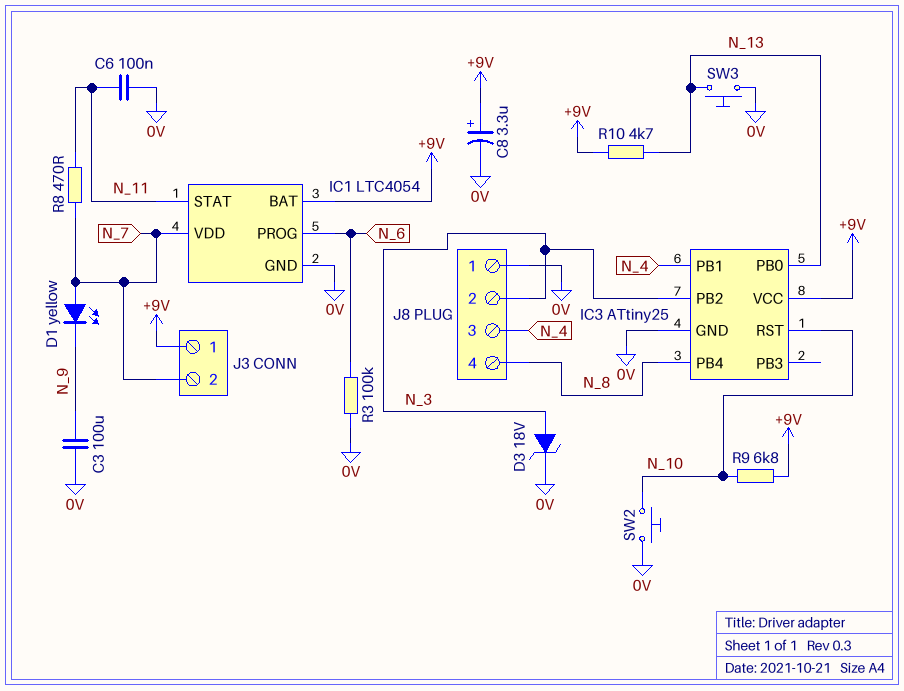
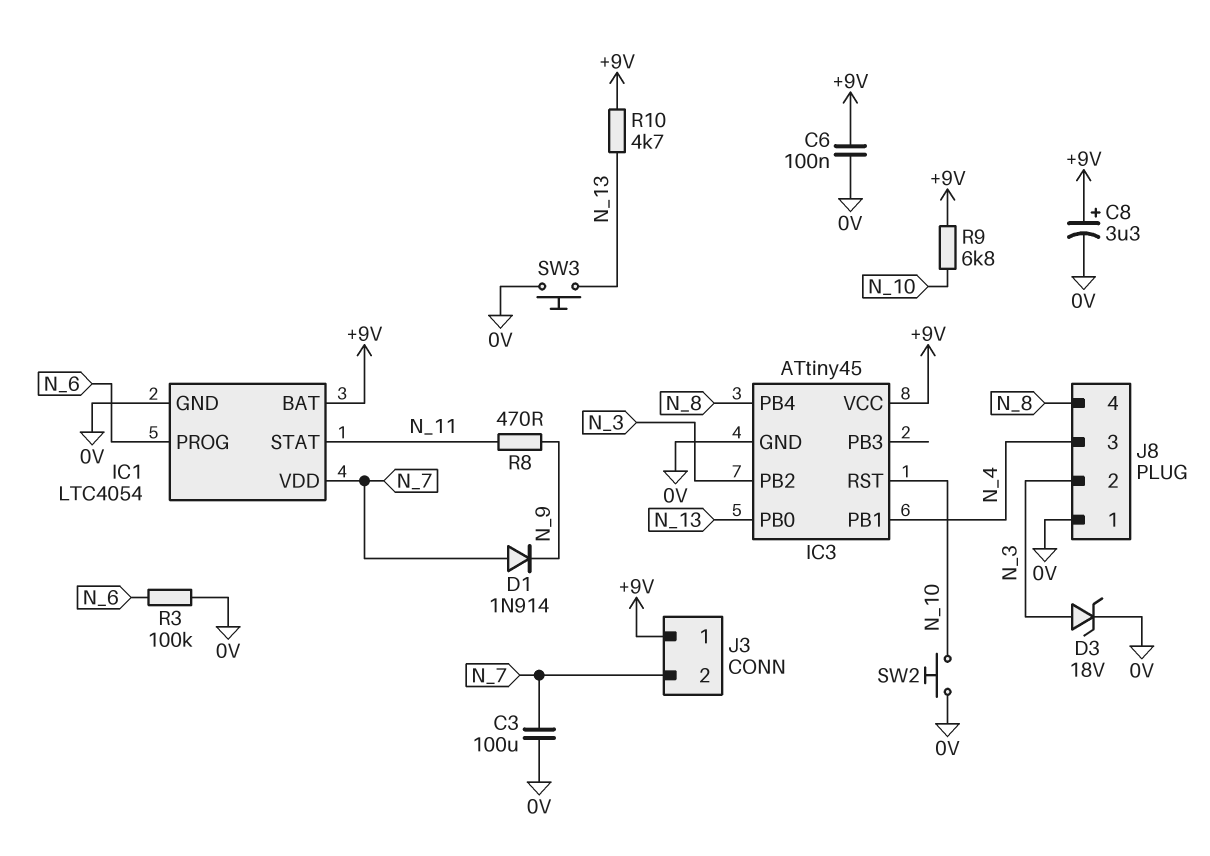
C3: 100uF (0V, N_9) -> 100uF (0V, N_7)
C6: 100nF (0V, N_11) -> 100nF (+9V, 0V)
D1: LED yellow (A N_7, K N_9) -> diode 1N914 (A N_7, K N_9)
IC3: ATtiny25 -> ATtiny45
R8: 470 (N_7, N_11) -> 470 (N_9, N_11)

